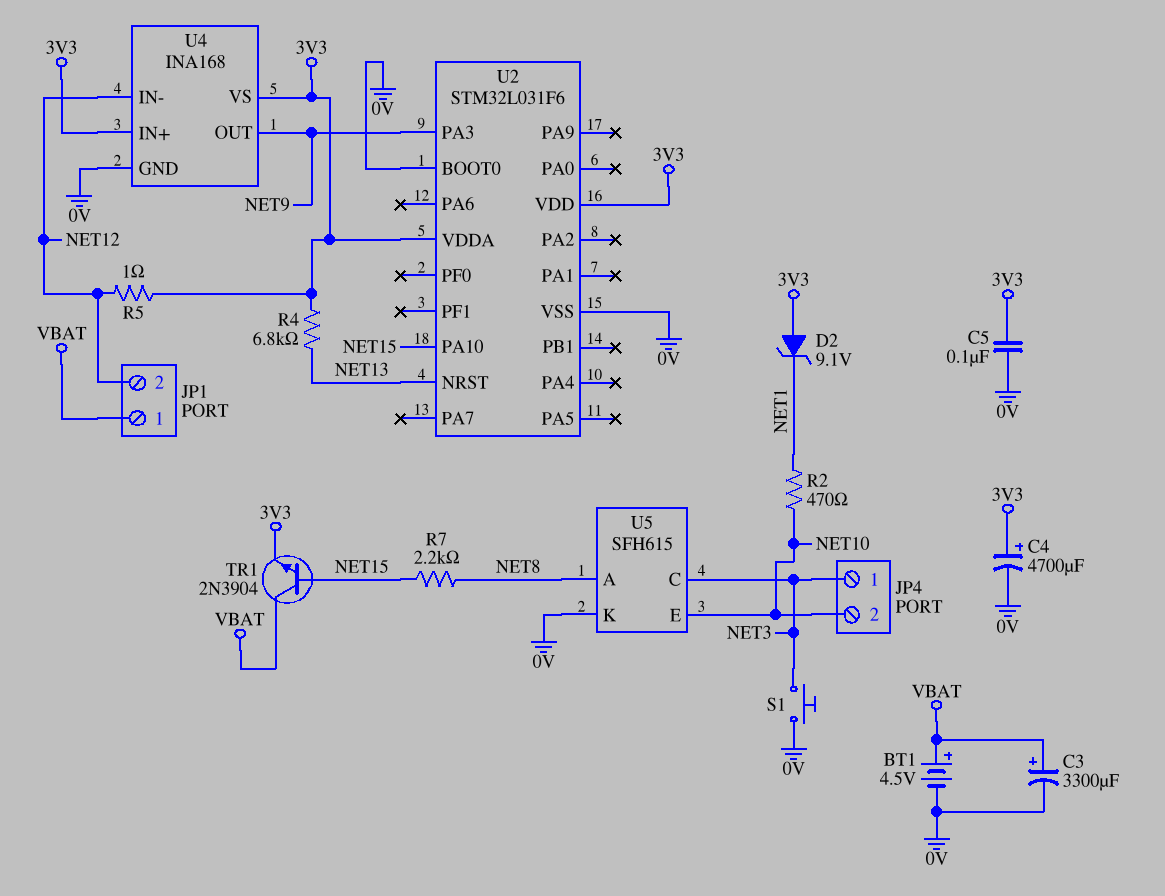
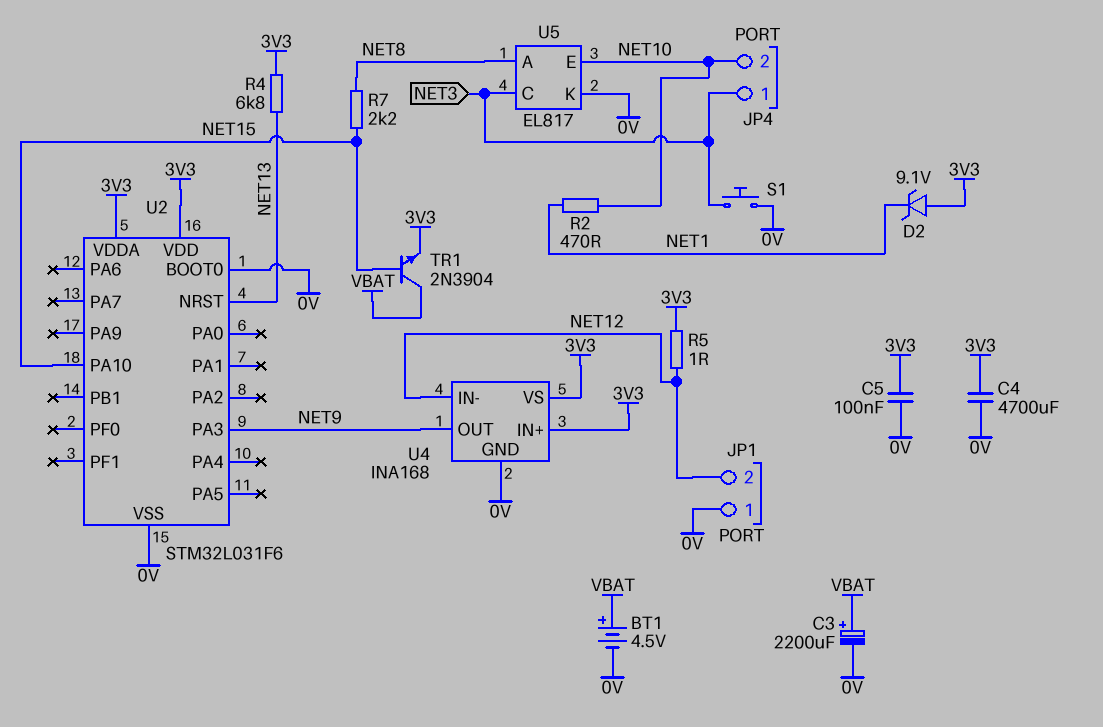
C3: 3300uF (plus VBAT, minus 0V) -> 2200uF (plus VBAT, minus 0V)
C4: 4700uF (plus 3V3, minus 0V) -> 4700uF (0V, 3V3)
JP1 pin 1: VBAT -> 0V
U5: SFH615 -> EL817

